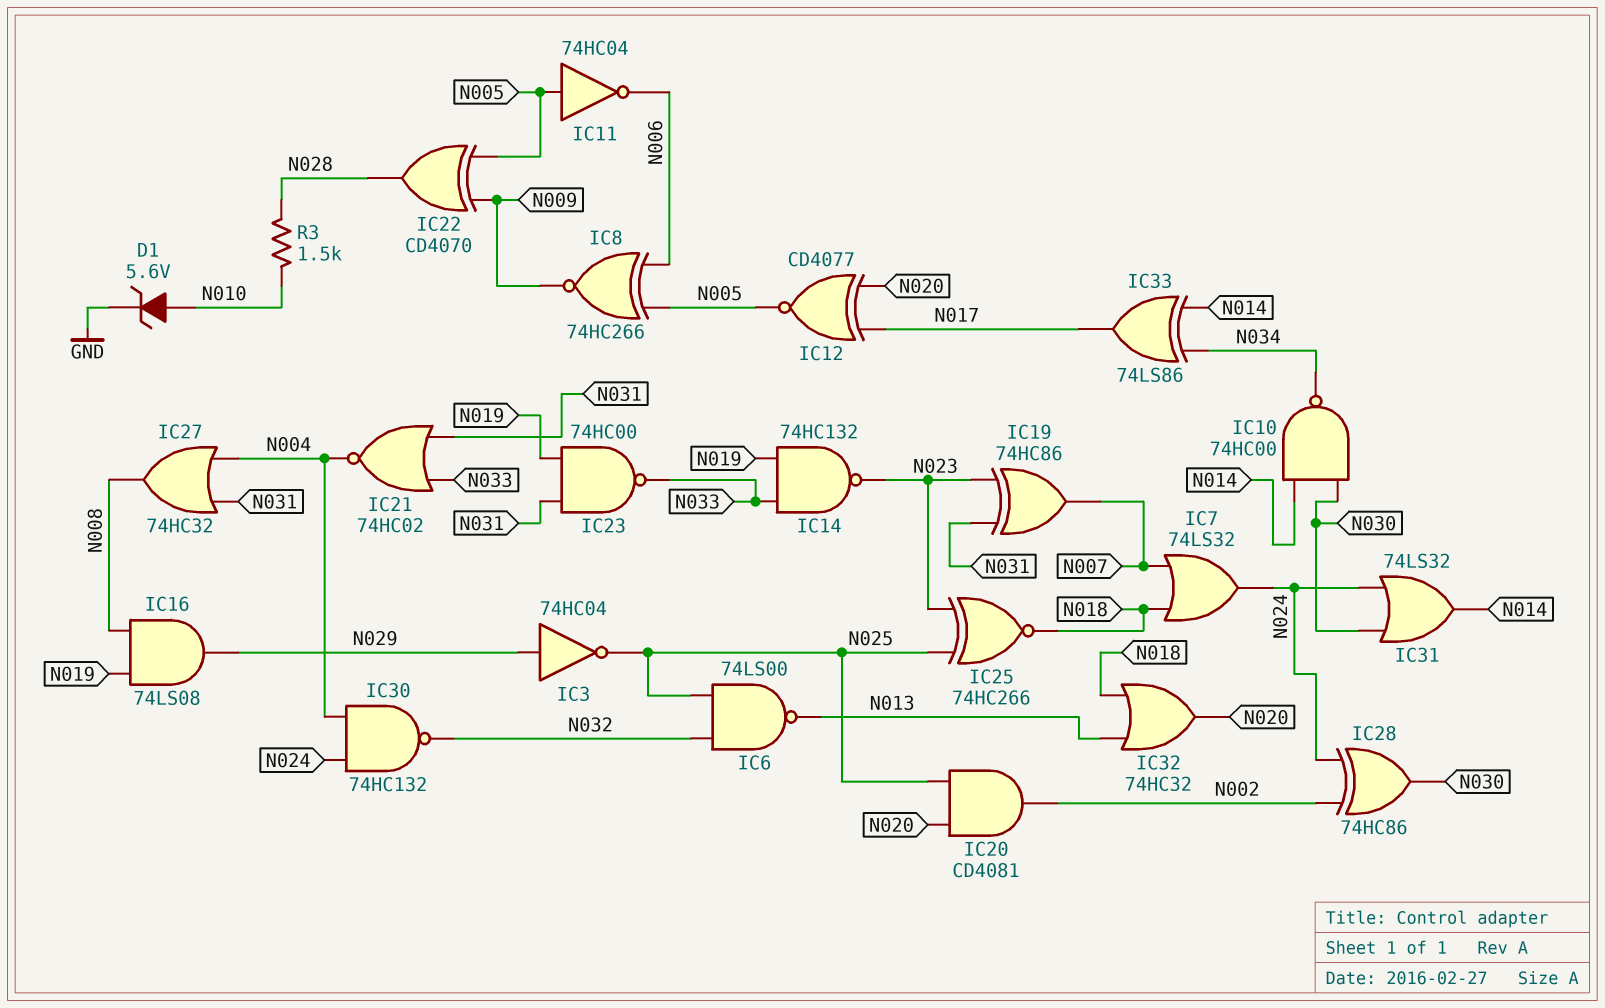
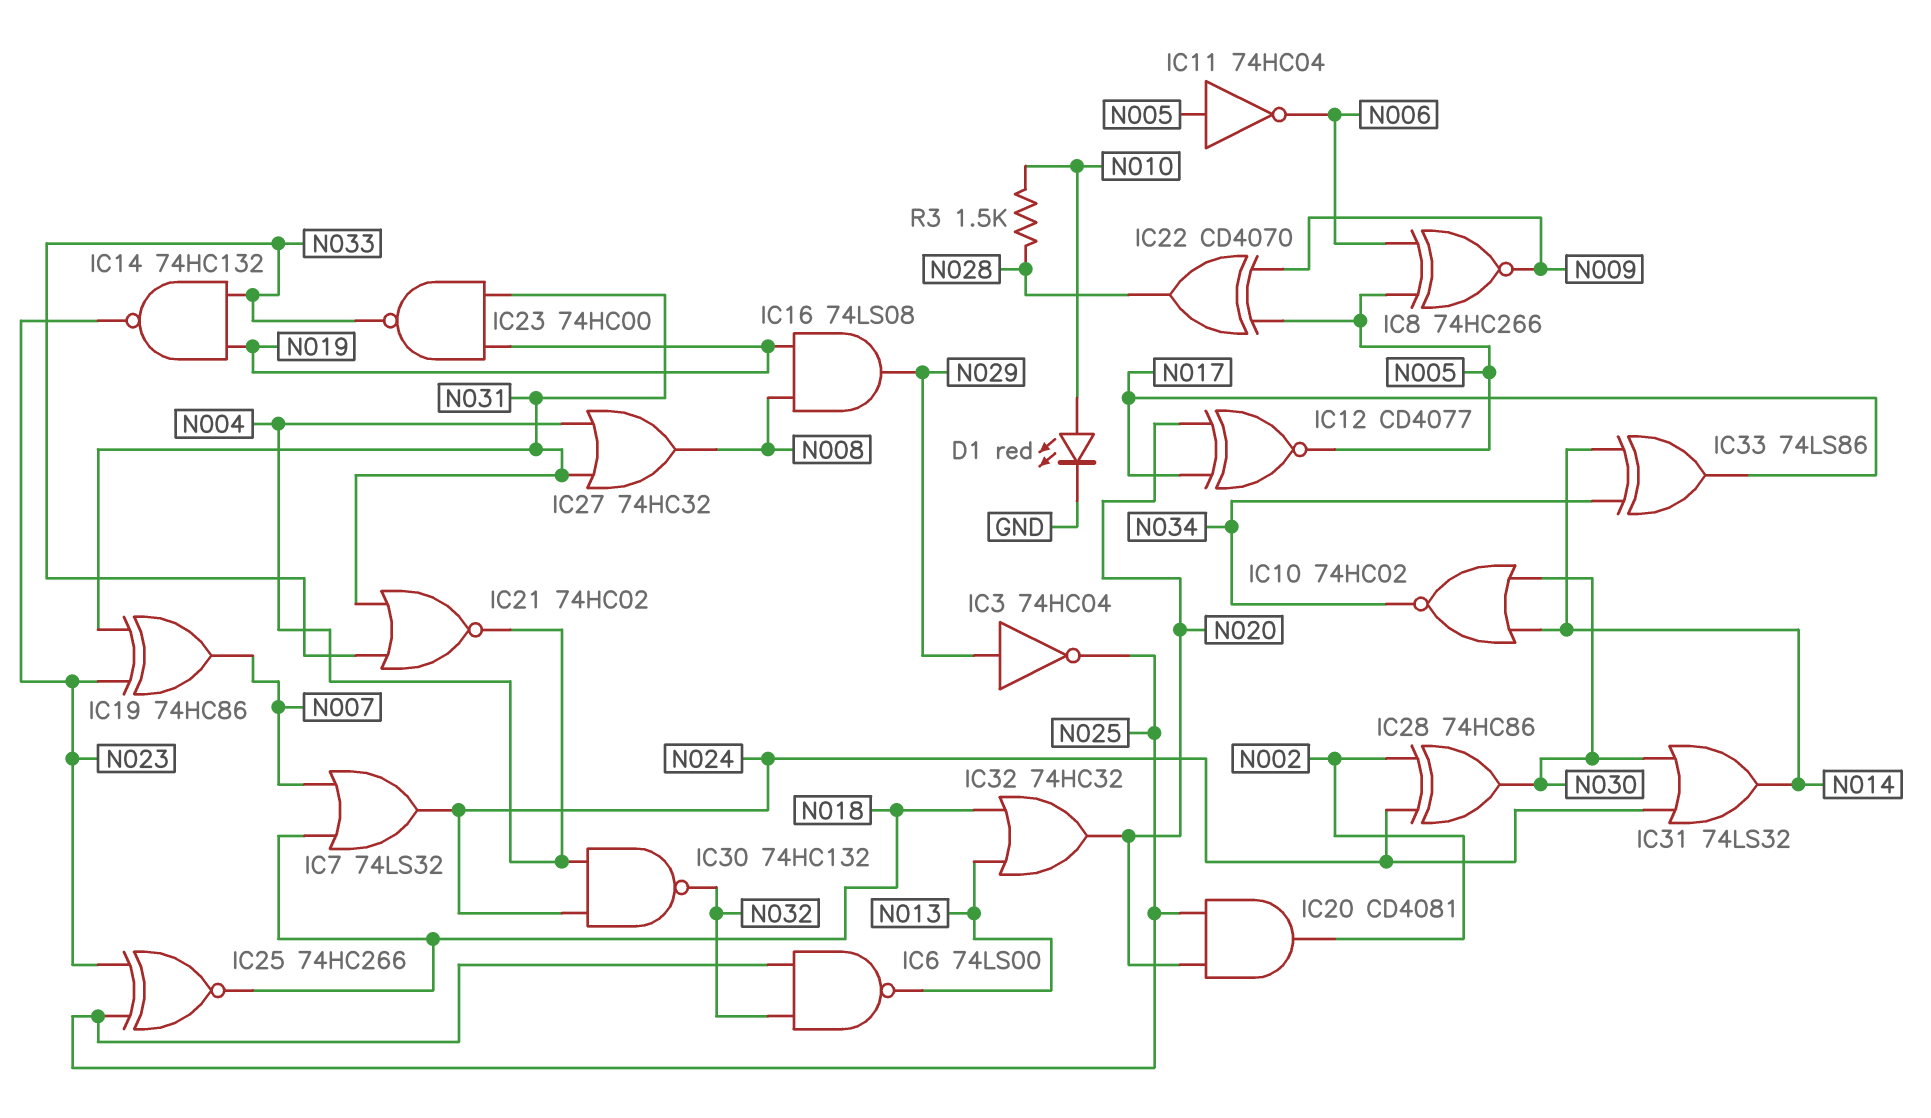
D1: zener 5.6V (A N010, K GND) -> LED red (A N010, K GND)
IC10: NAND 74HC00 (in N014, in N030, out N034) -> NOR 74HC02 (in N014, in N030, out N034)

